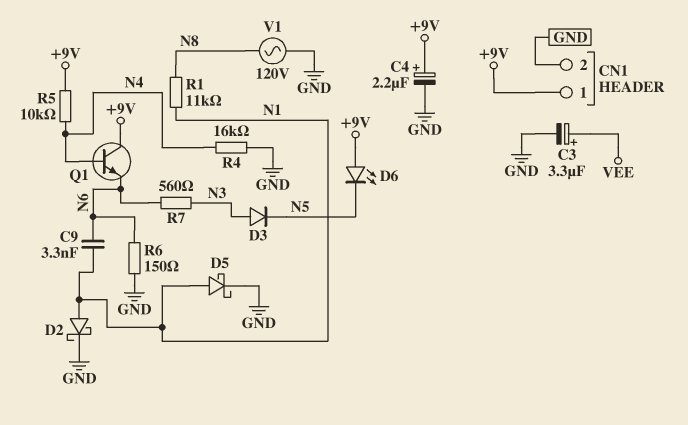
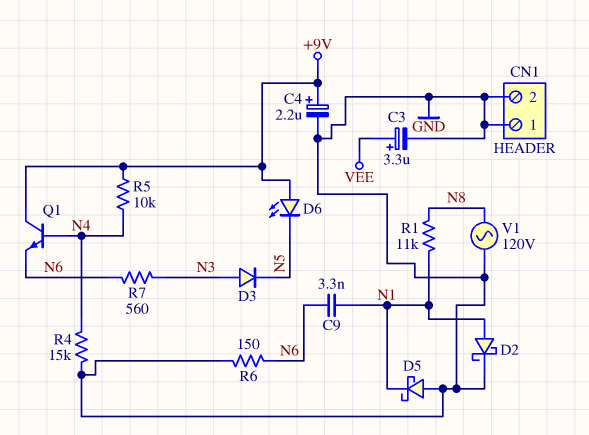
CN1 pin 1: +9V -> GND
D5: schottky (A N1, K GND) -> schottky (A GND, K N1)
R4: 16k (GND, N4) -> 15k (GND, N4)

